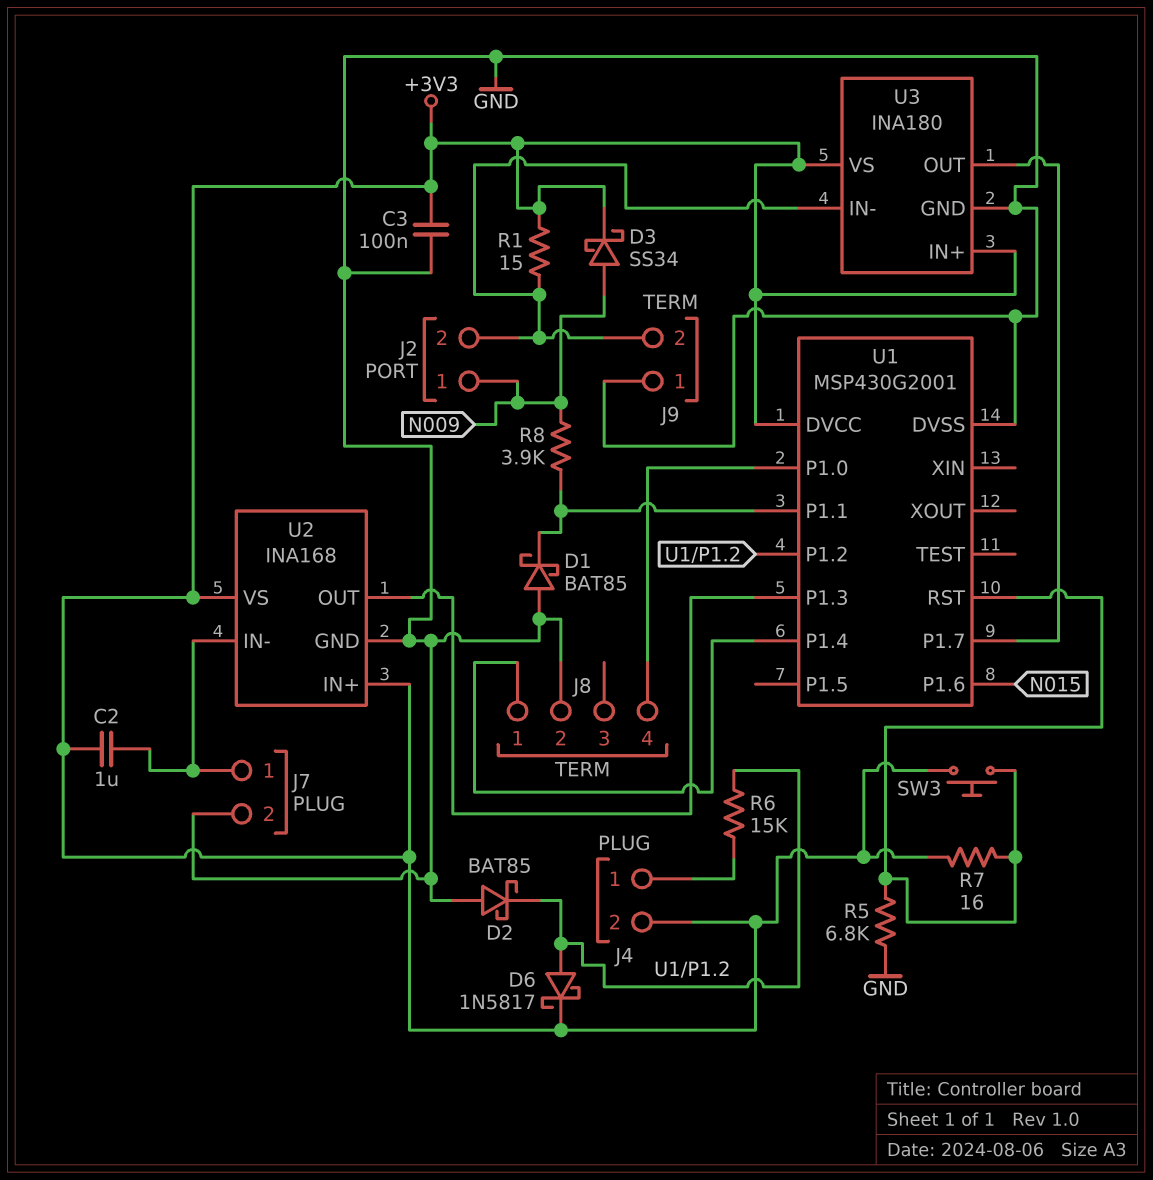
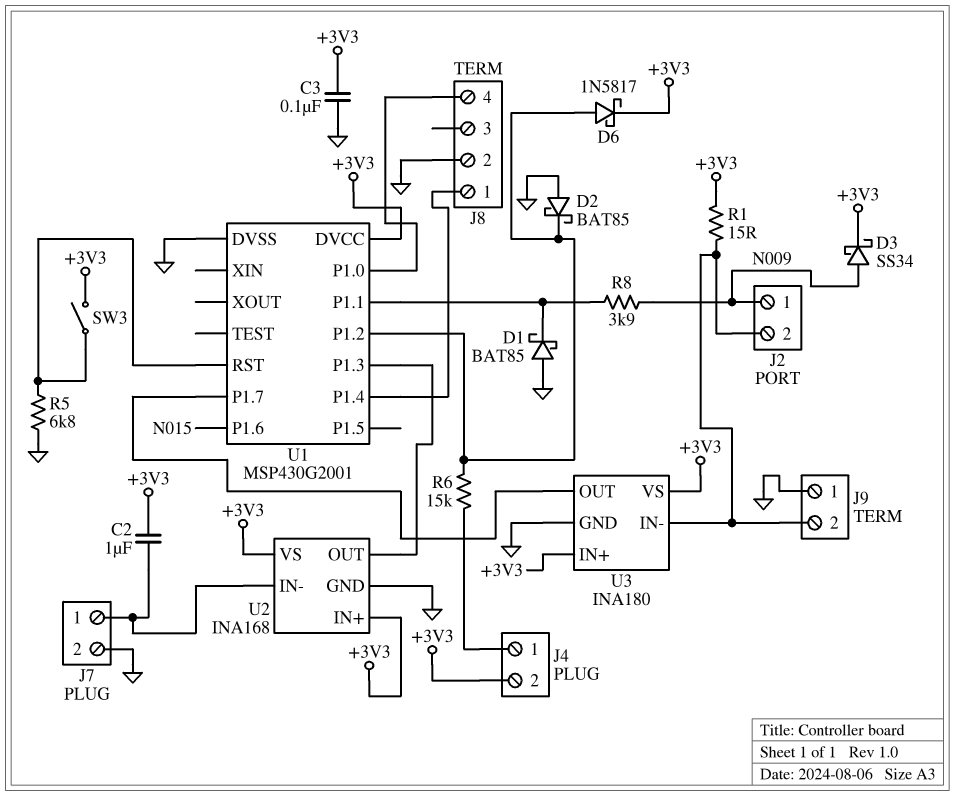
R7: 16 (+3V3, U1/RST) -> none
SW3: button (+3V3, U1/RST) -> switch (+3V3, U1/RST)

